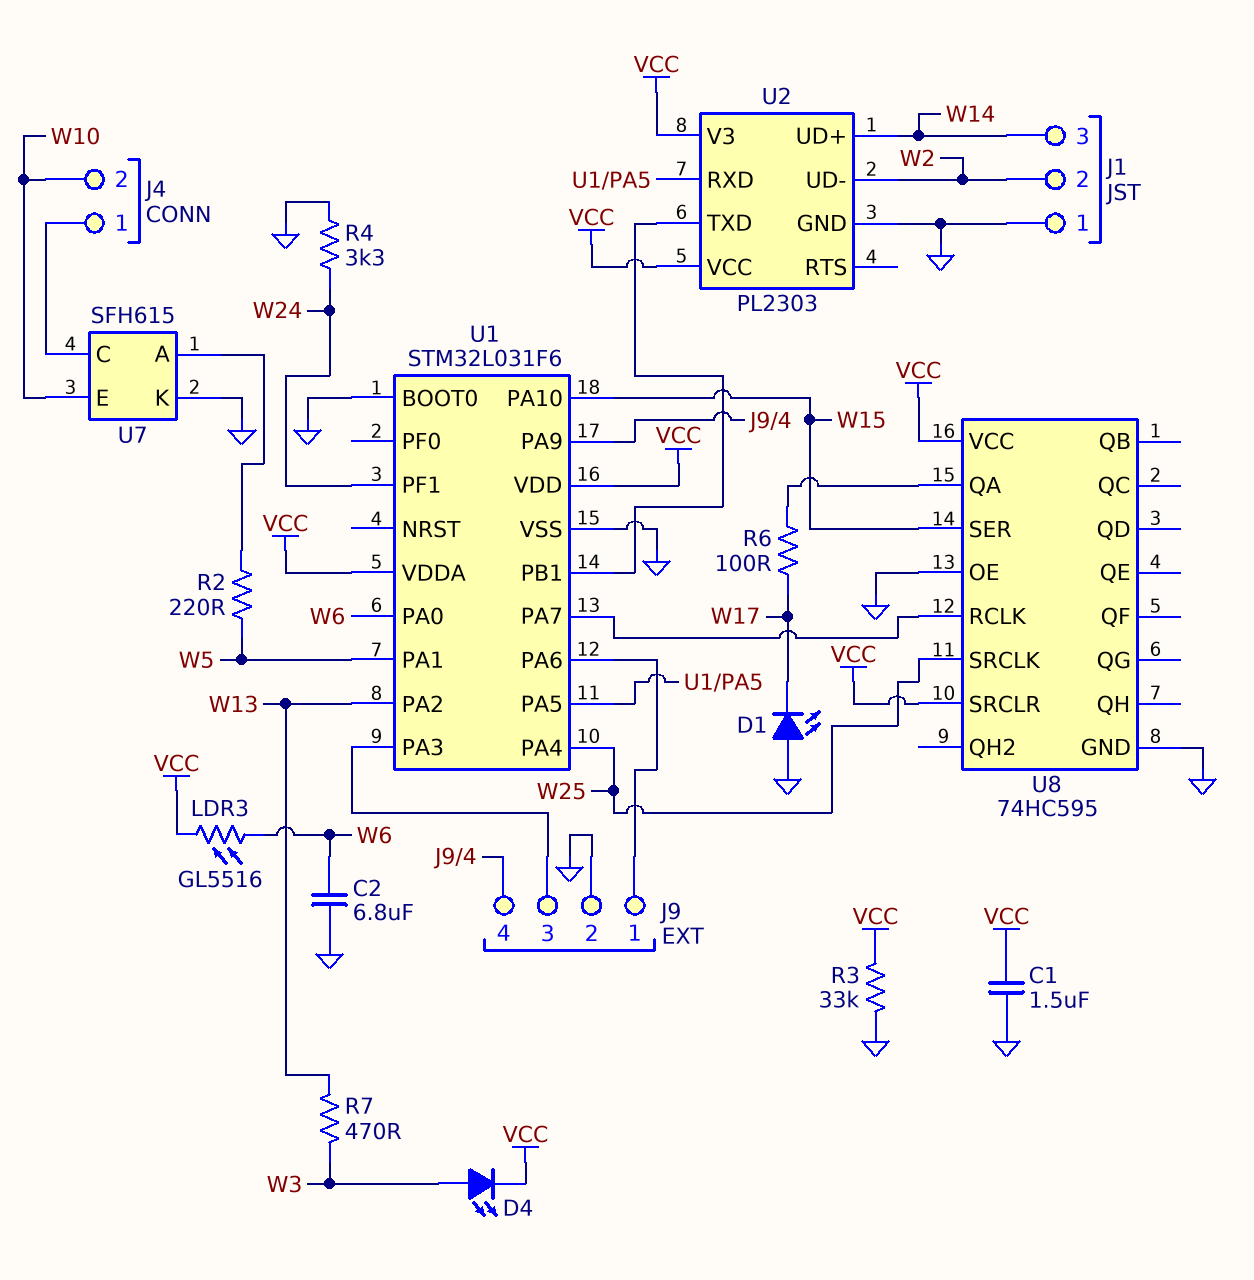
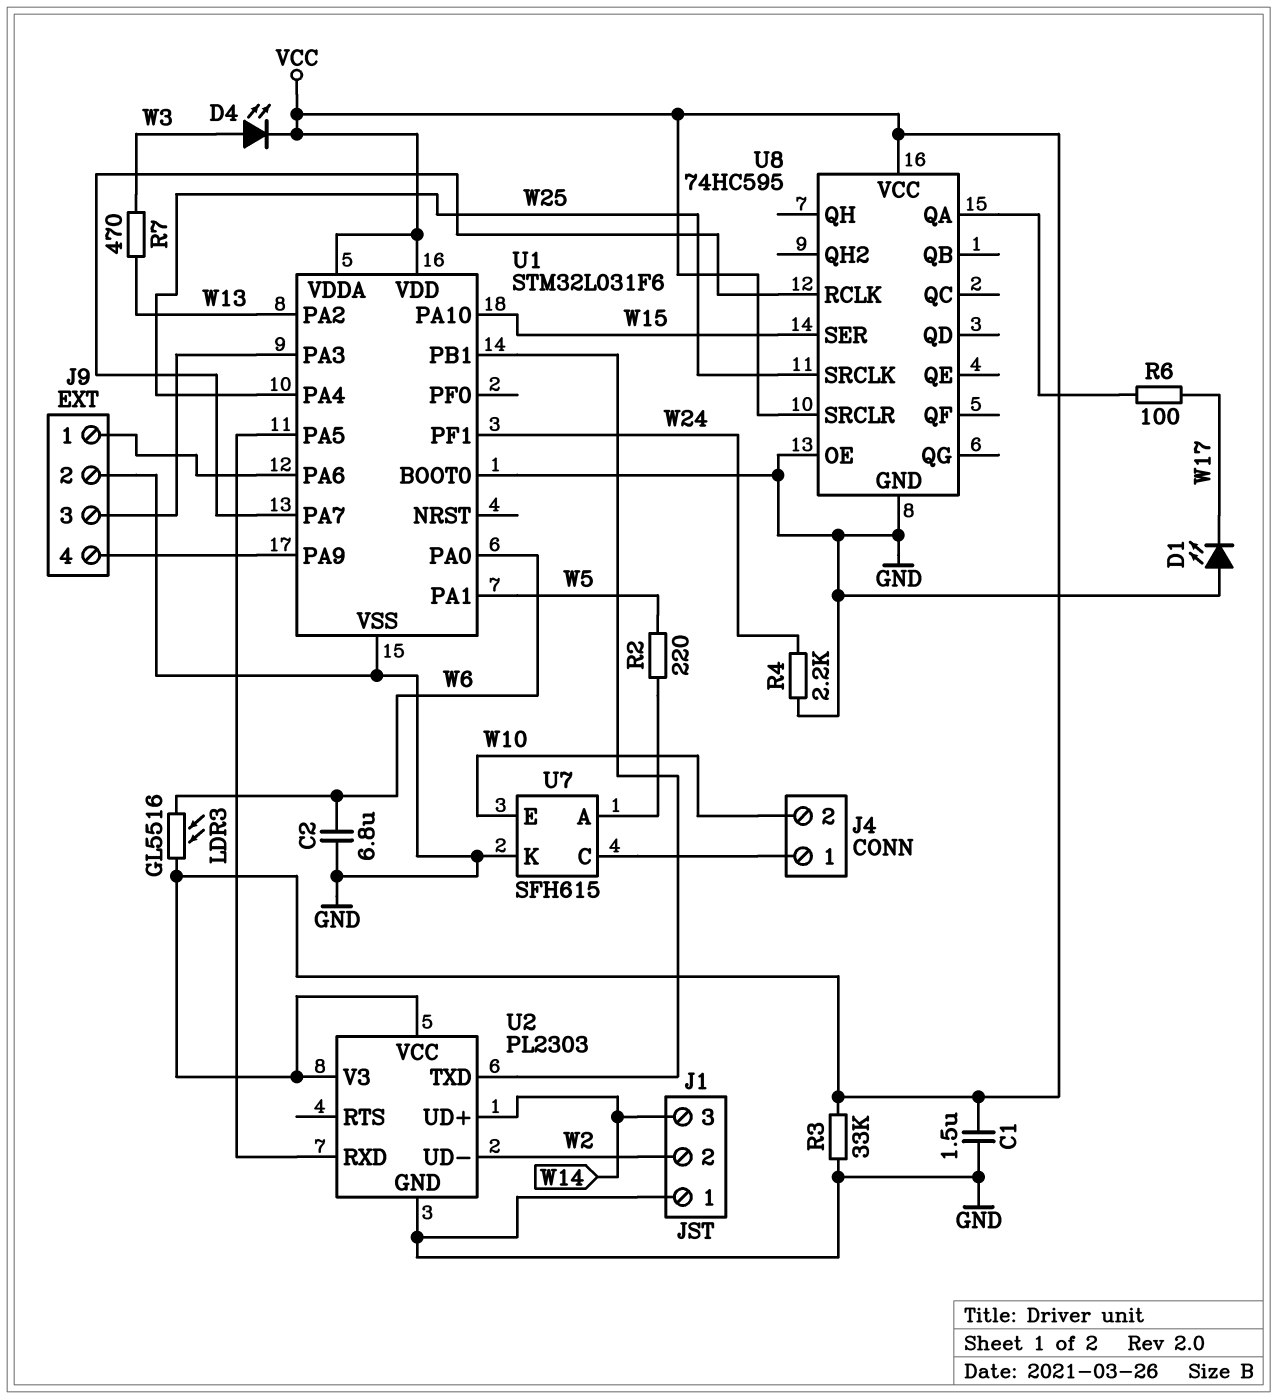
R4: 3.3k (GND, W24) -> 2.2k (GND, W24)

